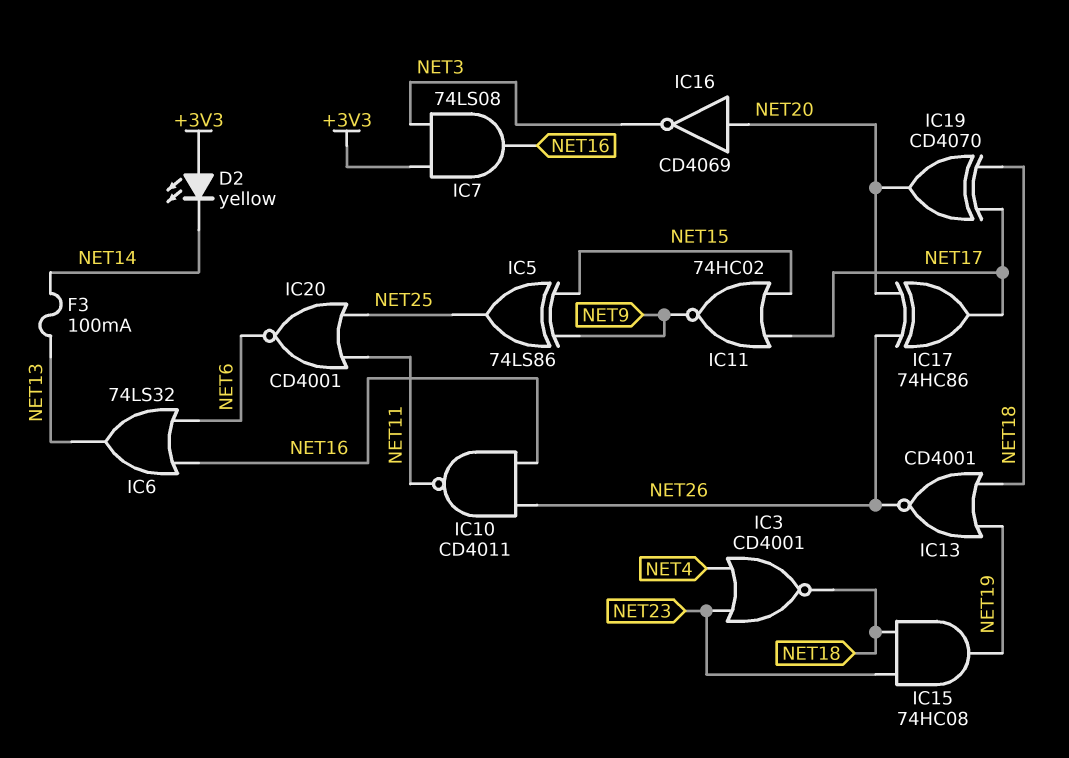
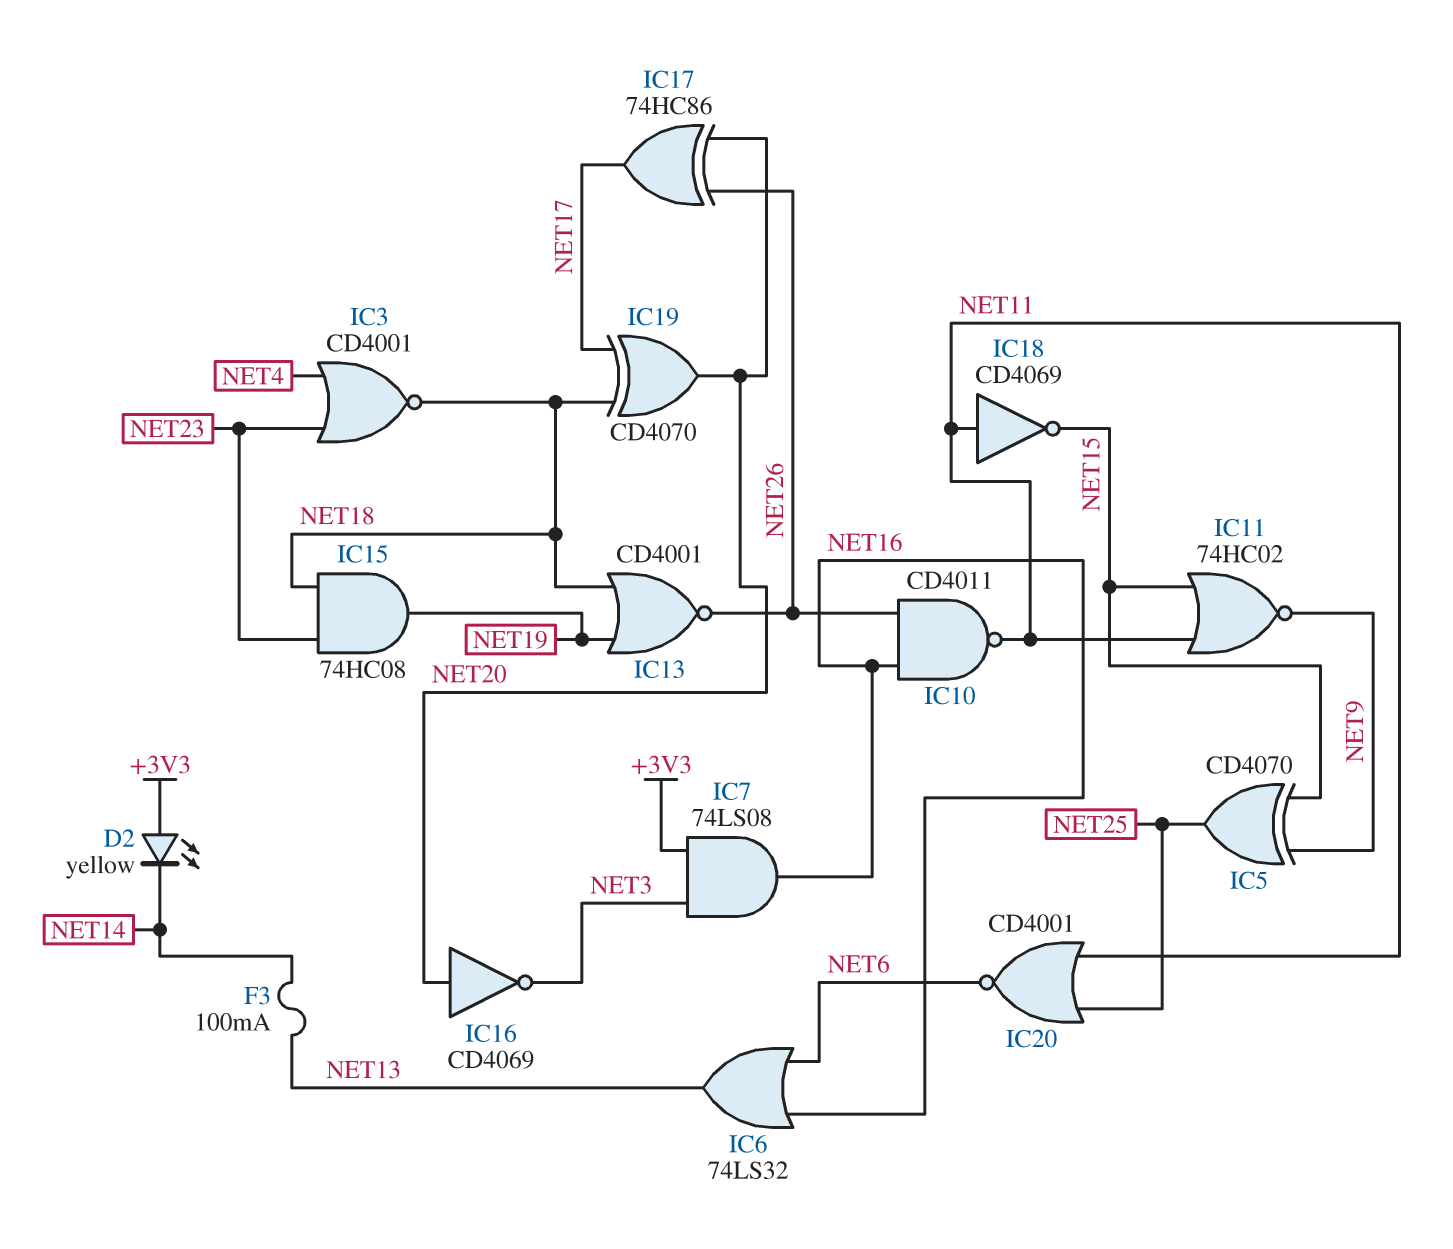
IC5: XOR 74LS86 (in NET9, in NET15, out NET25) -> XOR CD4070 (in NET9, in NET15, out NET25)
IC11: NOR 74HC02 (in NET15, in NET17, out NET9) -> NOR 74HC02 (in NET11, in NET15, out NET9)
IC18: none -> NOT CD4069 (in NET11, out NET15)

